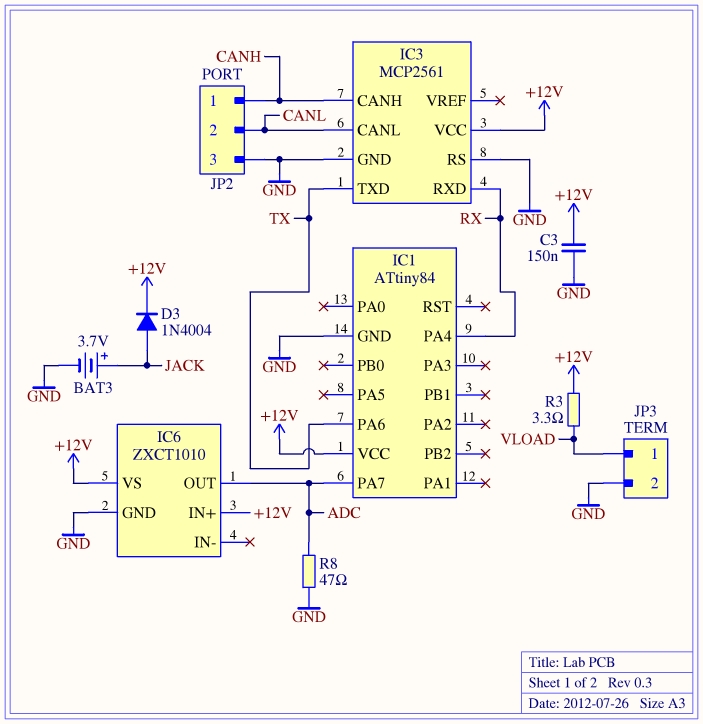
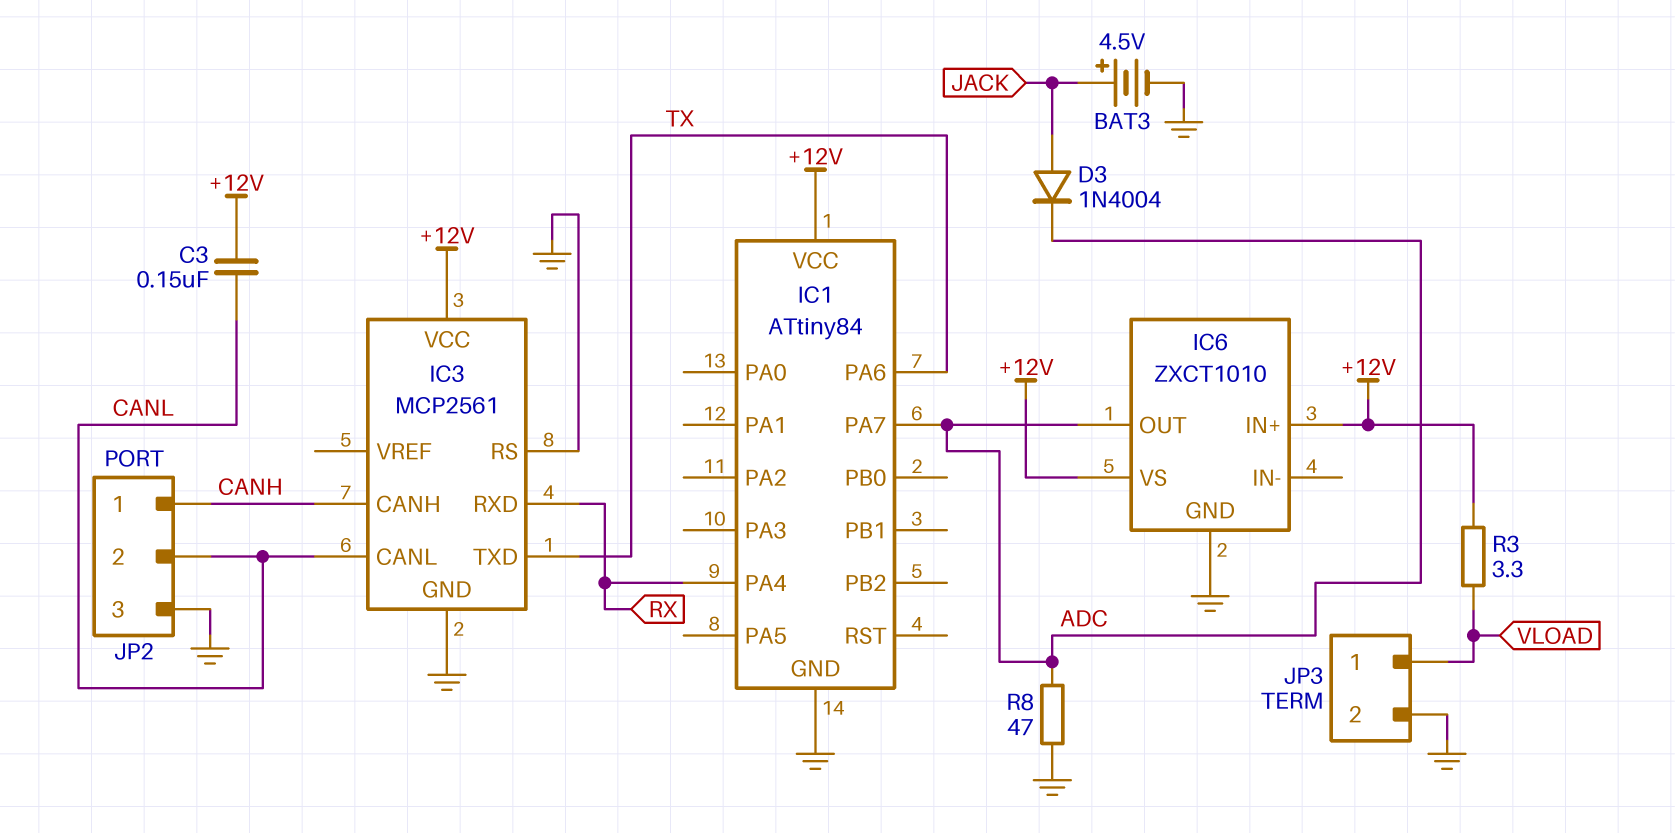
BAT3: 3.7V (plus JACK, minus GND) -> 4.5V (plus JACK, minus GND)
C3: 150nF (+12V, GND) -> 150nF (+12V, CANL)
D3: diode 1N4004 (A JACK, K +12V) -> diode 1N4004 (A JACK, K ADC)

